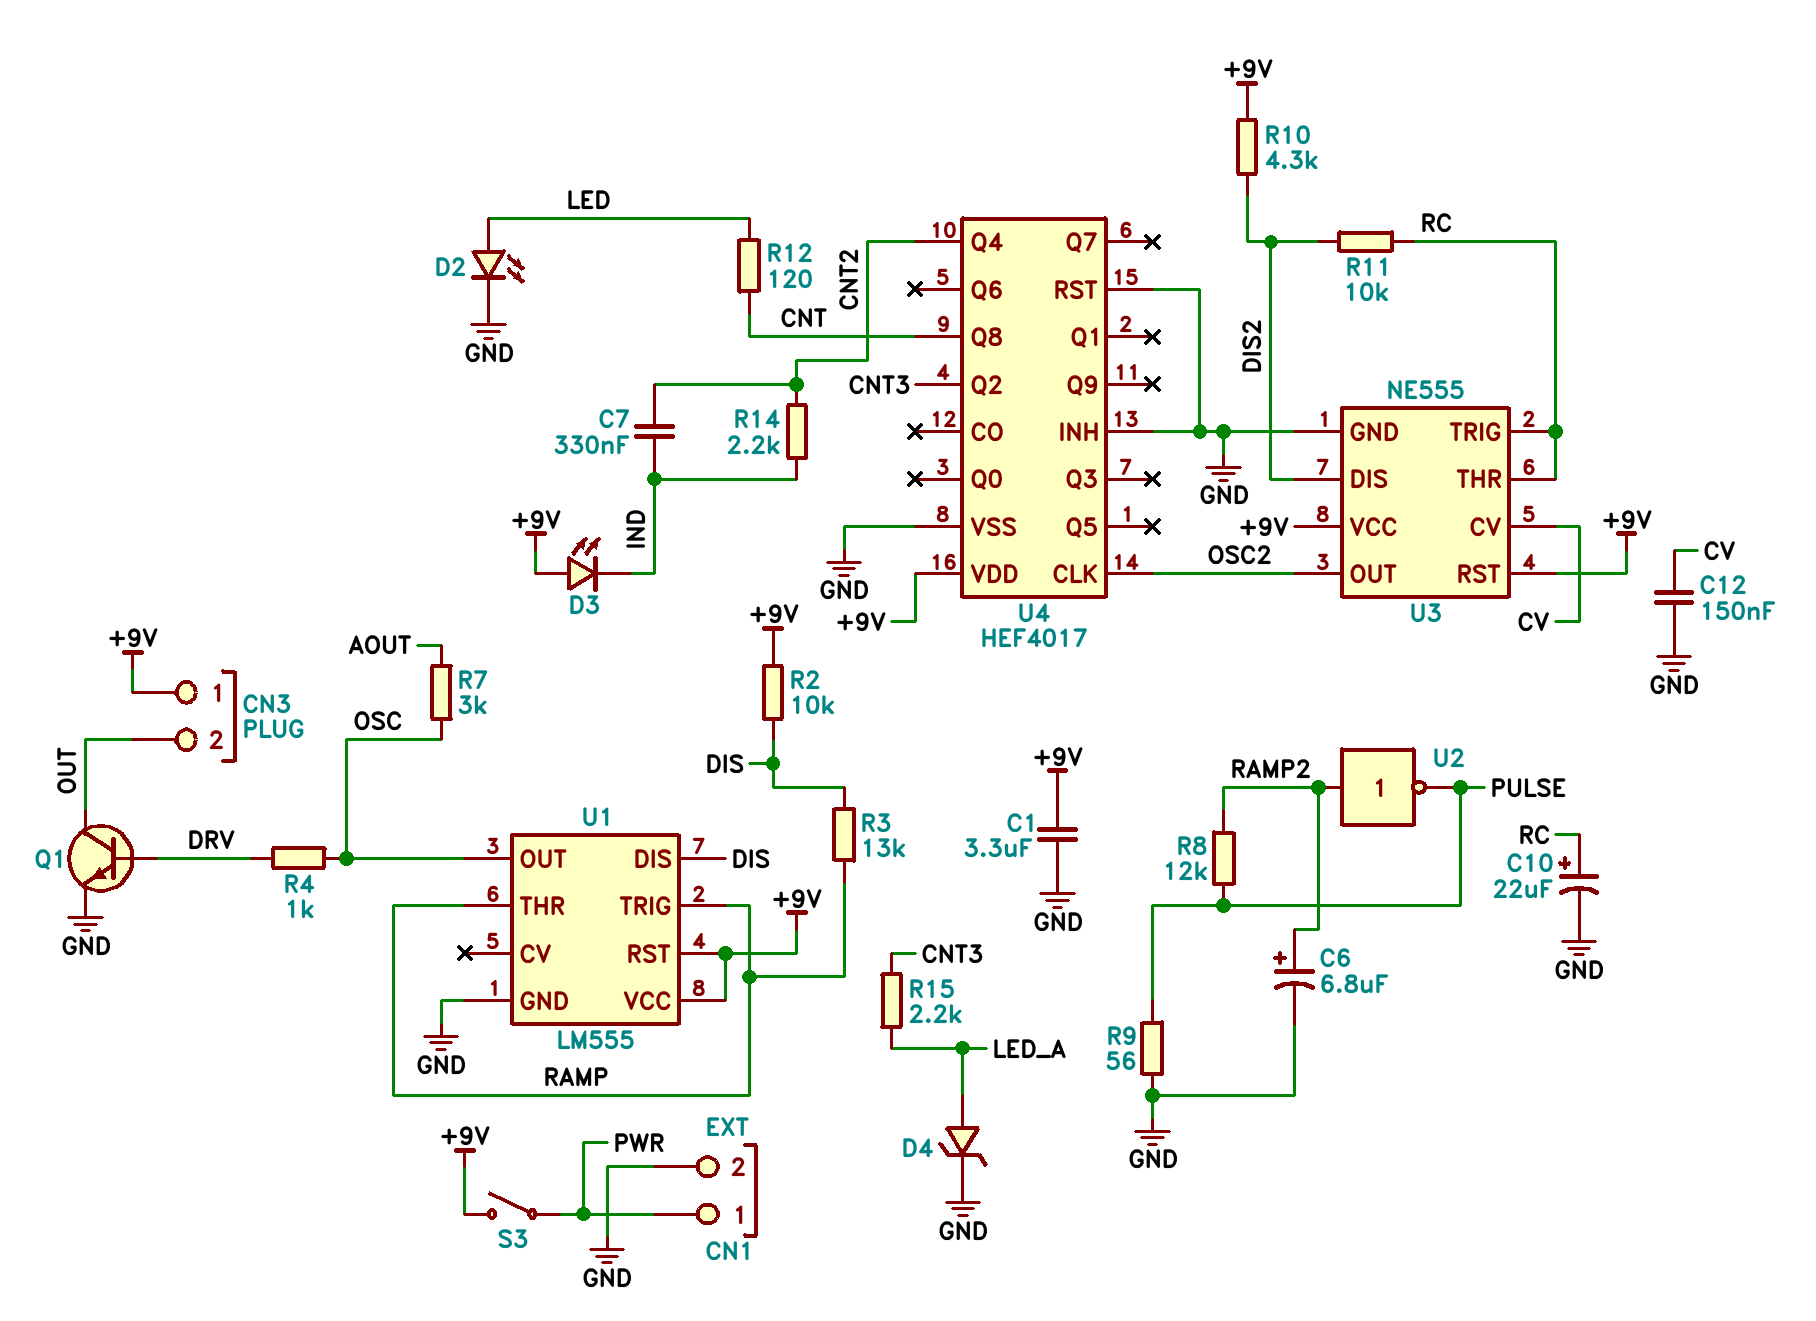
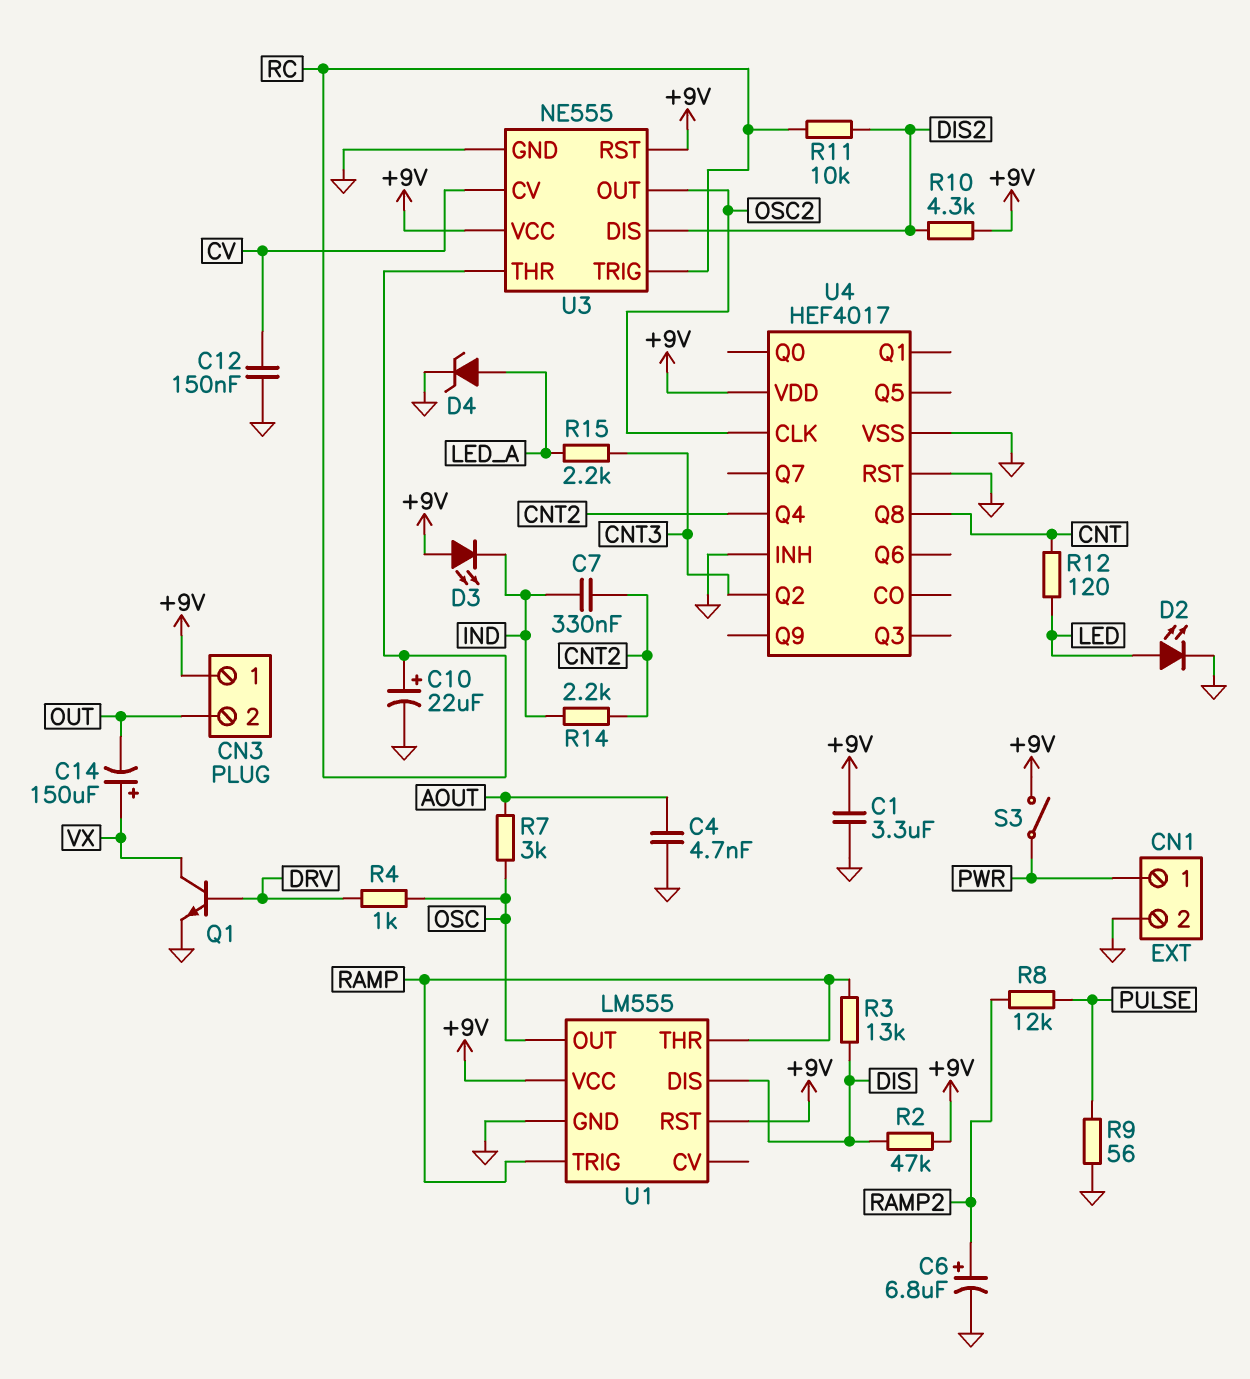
C4: none -> 4.7nF (AOUT, GND)
C14: none -> 150uF (plus VX, minus OUT)
Q1: NPN (B DRV, C OUT, E GND) -> NPN (B DRV, C VX, E GND)
R2: 10k (+9V, DIS) -> 47k (+9V, DIS)
U2: NOT (in RAMP2, out PULSE) -> none

